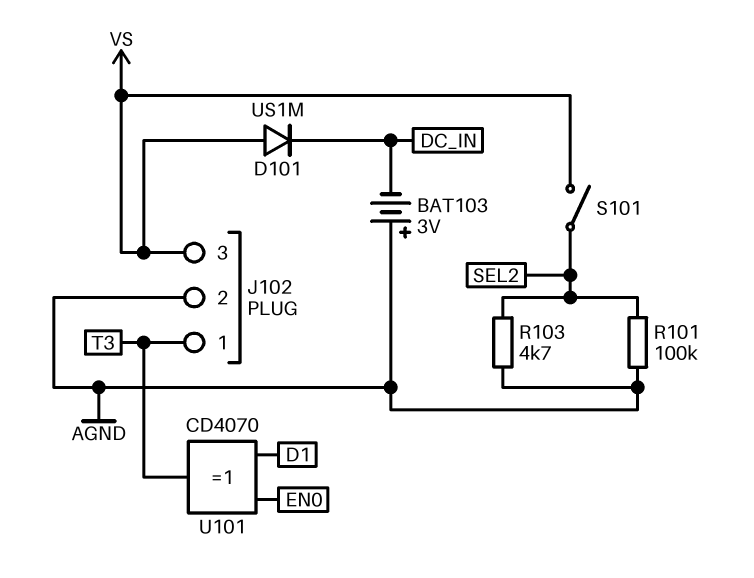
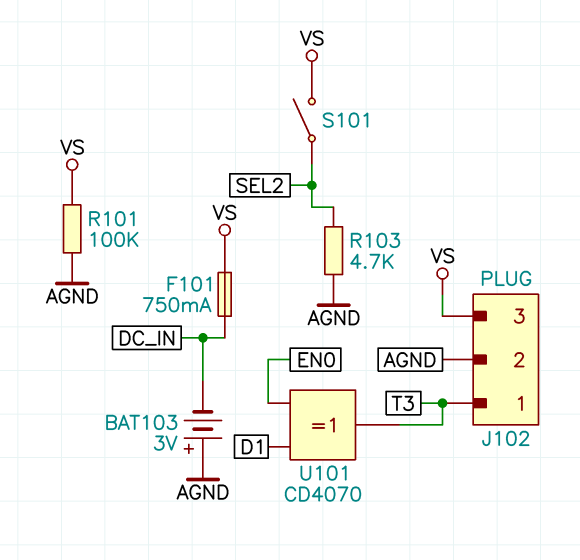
D101: diode US1M (A VS, K DC_IN) -> none
F101: none -> 750mA (DC_IN, VS)
R101: 100k (AGND, SEL2) -> 100k (AGND, VS)

